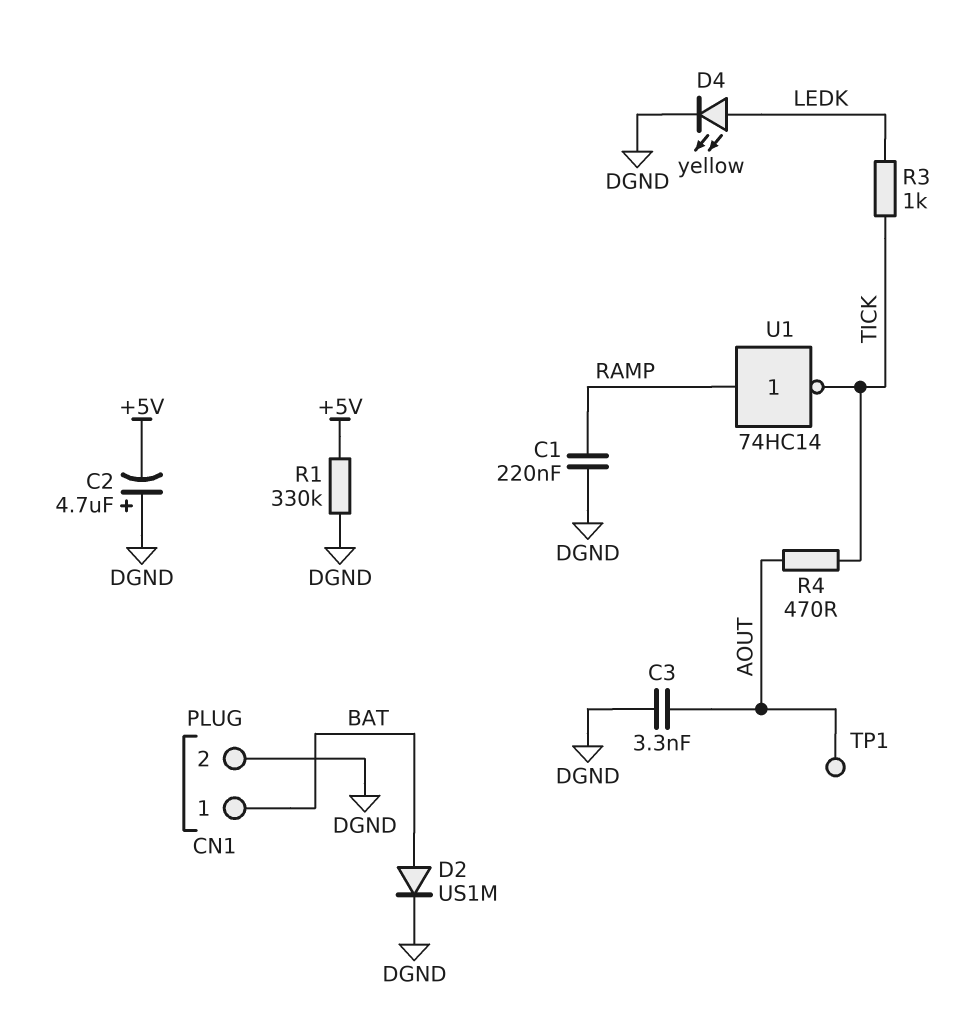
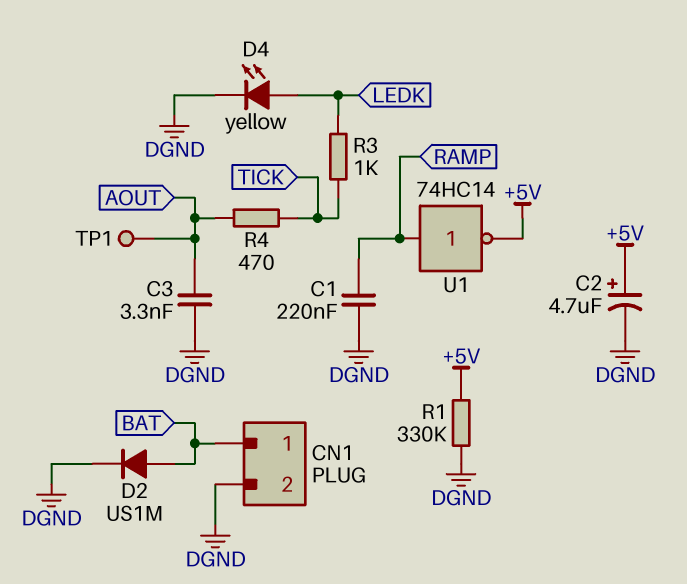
C2: 4.7uF (plus DGND, minus +5V) -> 4.7uF (plus +5V, minus DGND)
U1: NOT 74HC14 (in RAMP, out TICK) -> NOT 74HC14 (in RAMP, out +5V)

